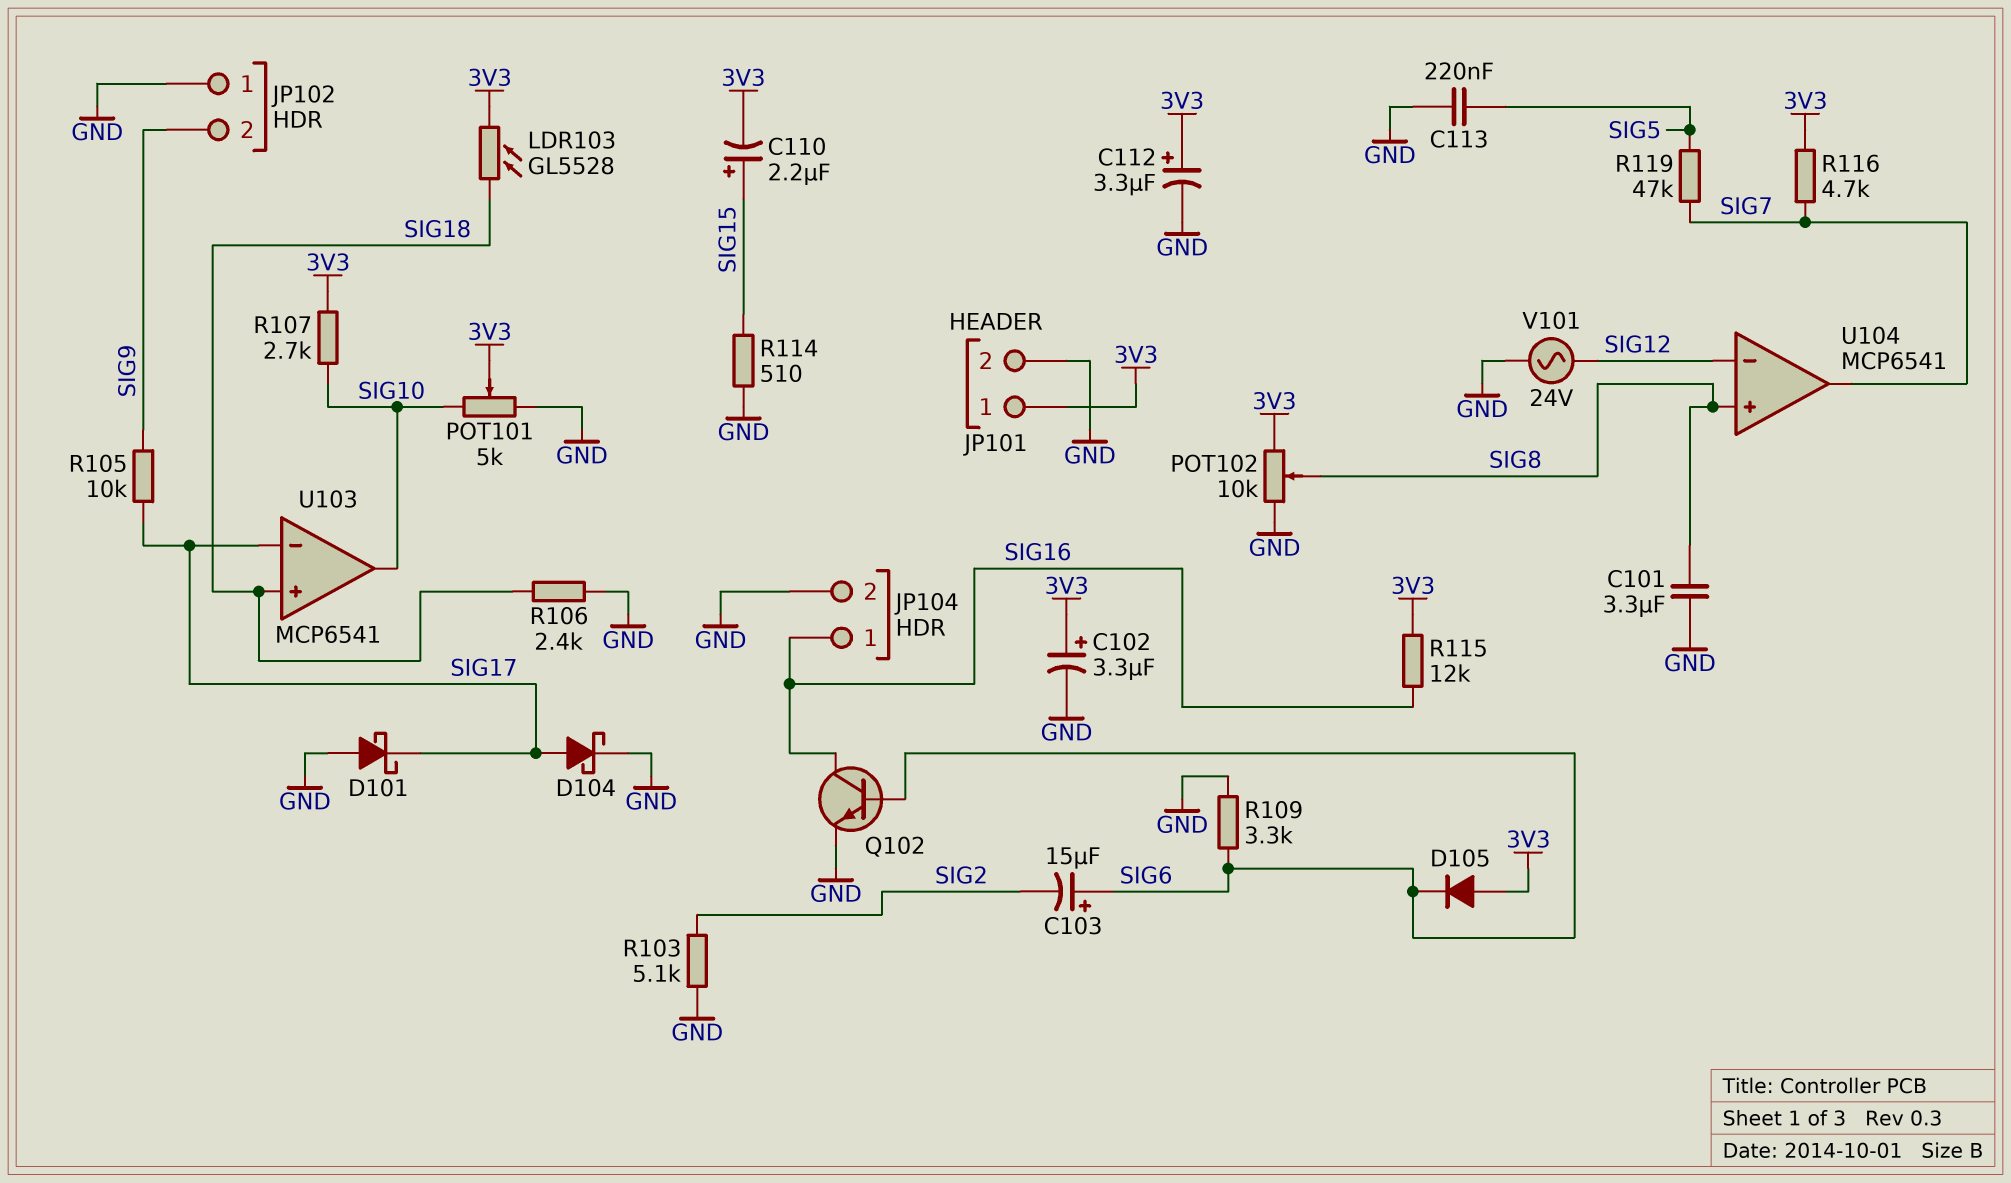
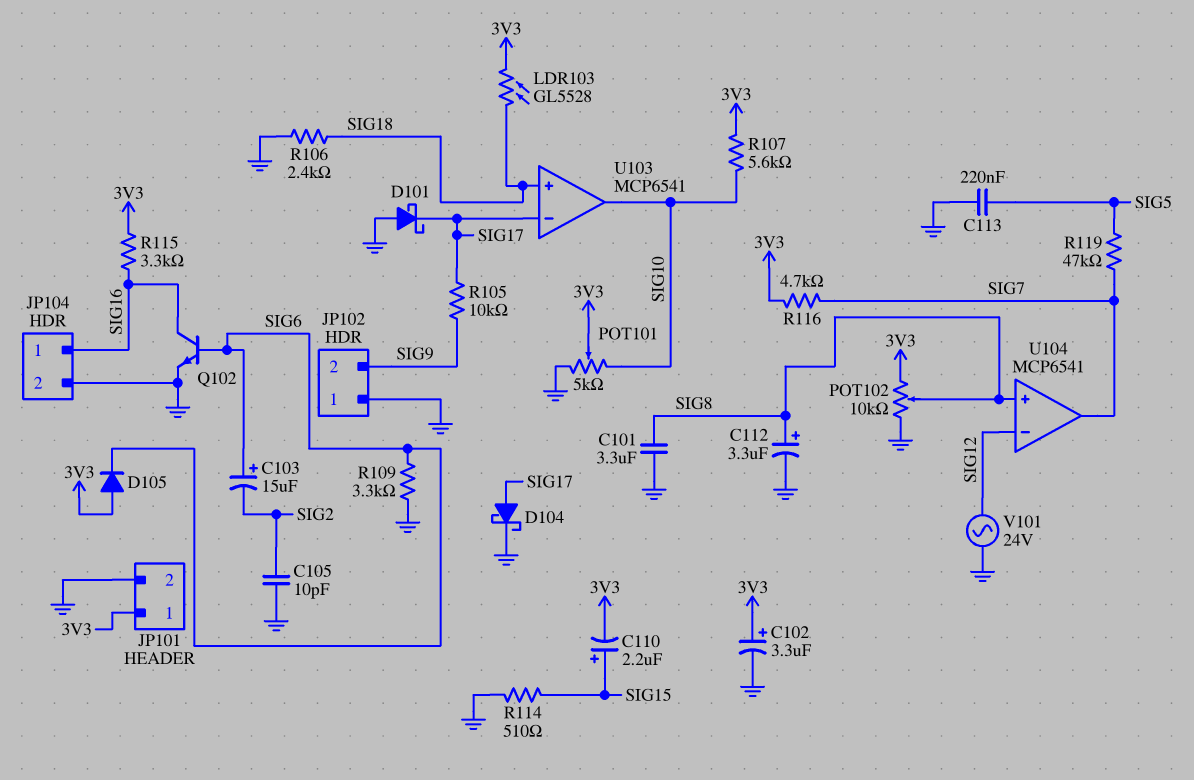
C105: none -> 10pF (GND, SIG2)
C112: 3.3uF (plus 3V3, minus GND) -> 3.3uF (plus SIG8, minus GND)
R103: 5.1k (GND, SIG2) -> none
R107: 2.7k (3V3, SIG10) -> 5.6k (3V3, SIG10)
R115: 12k (3V3, SIG16) -> 3.3k (3V3, SIG16)

